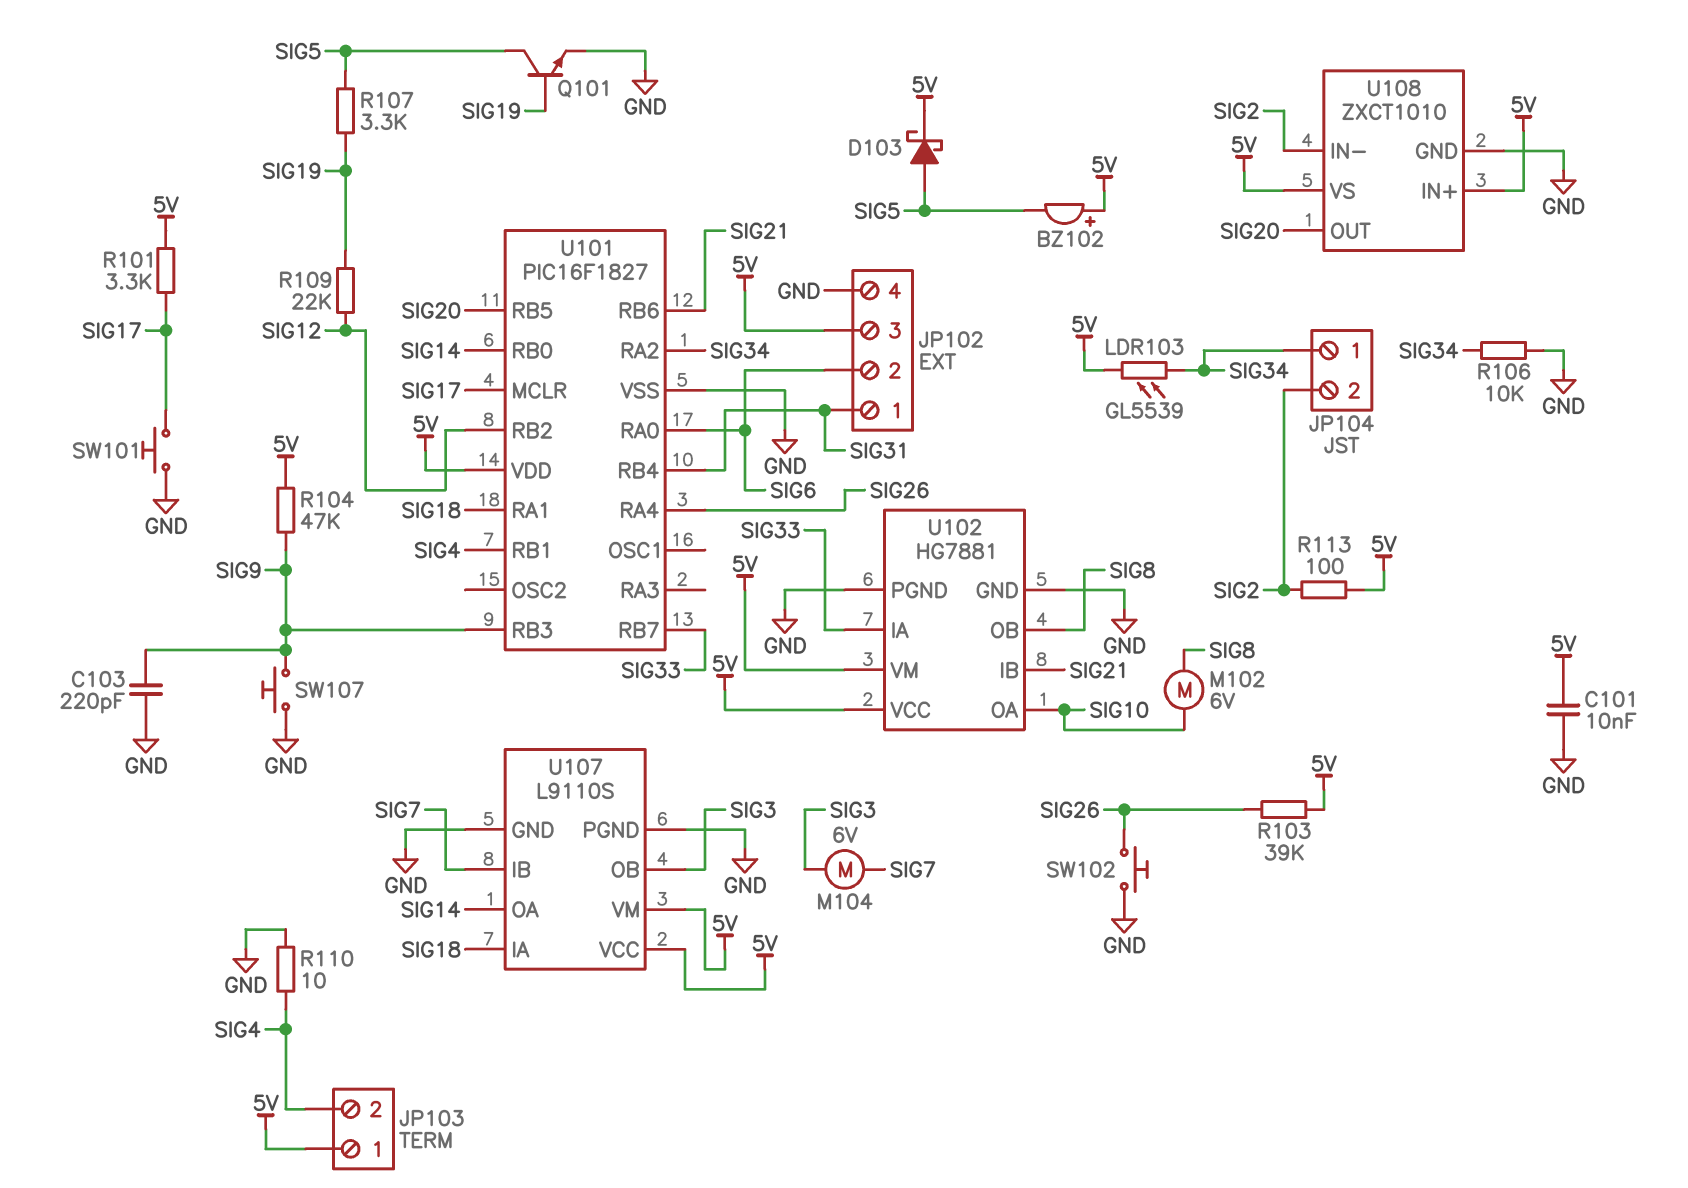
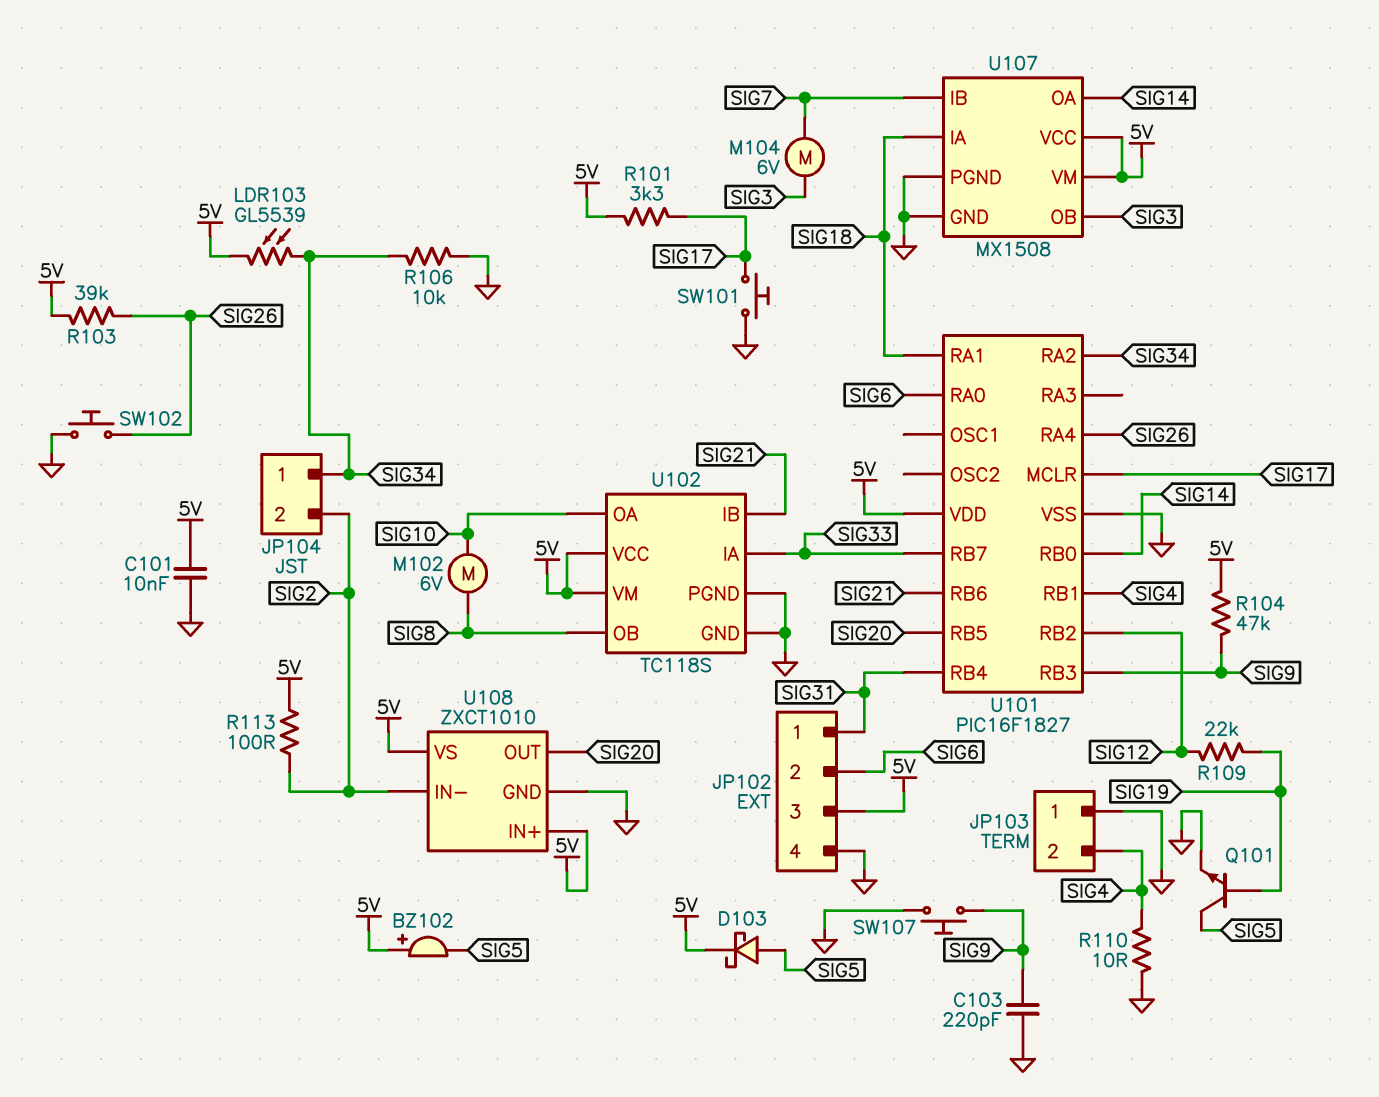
JP103 pin 1: 5V -> GND
R107: 3.3k (SIG5, SIG19) -> none
U102: HG7881 -> TC118S
U107: L9110S -> MX1508

